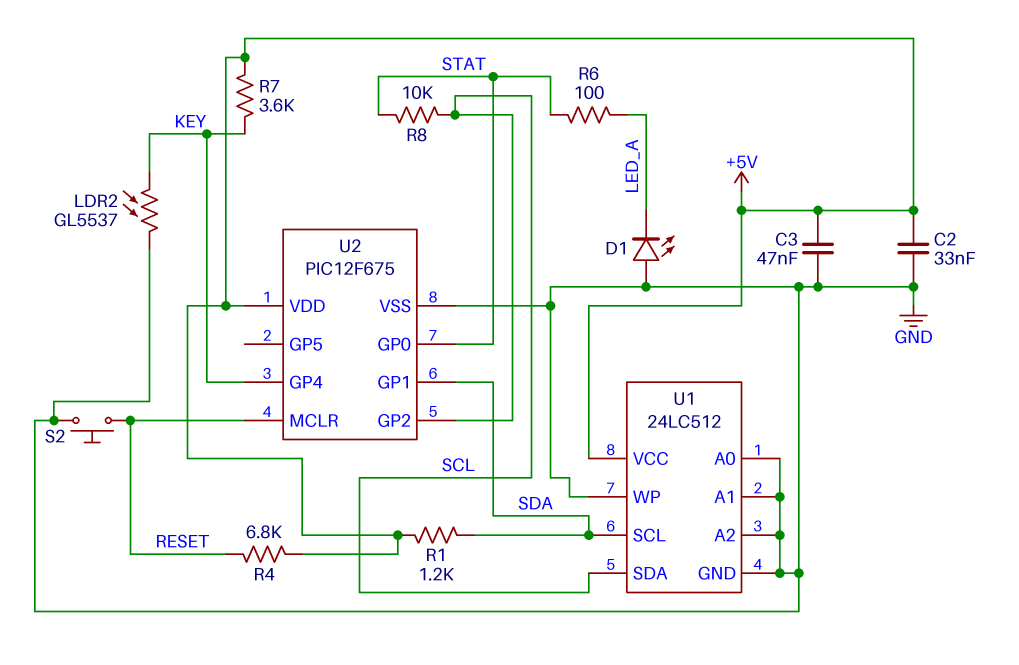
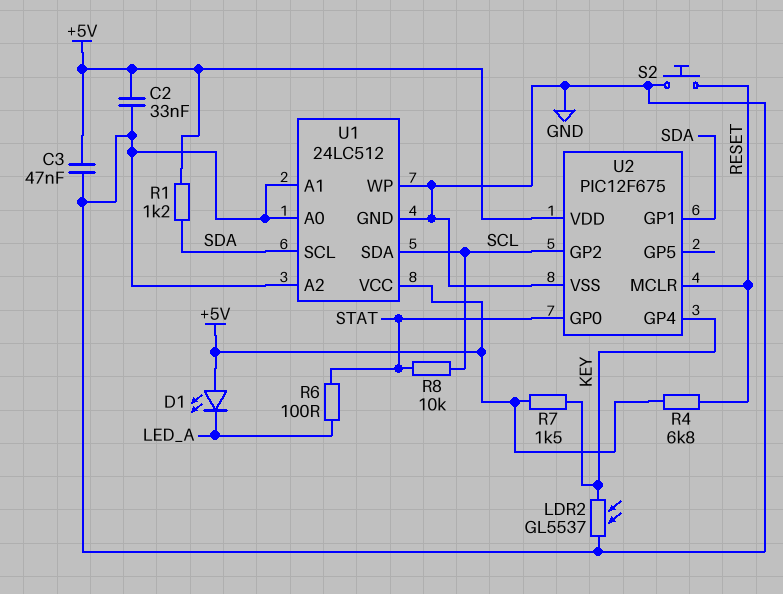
D1: LED (A GND, K LED_A) -> LED (A +5V, K LED_A)
R7: 3.6k (+5V, KEY) -> 1.5k (+5V, KEY)

